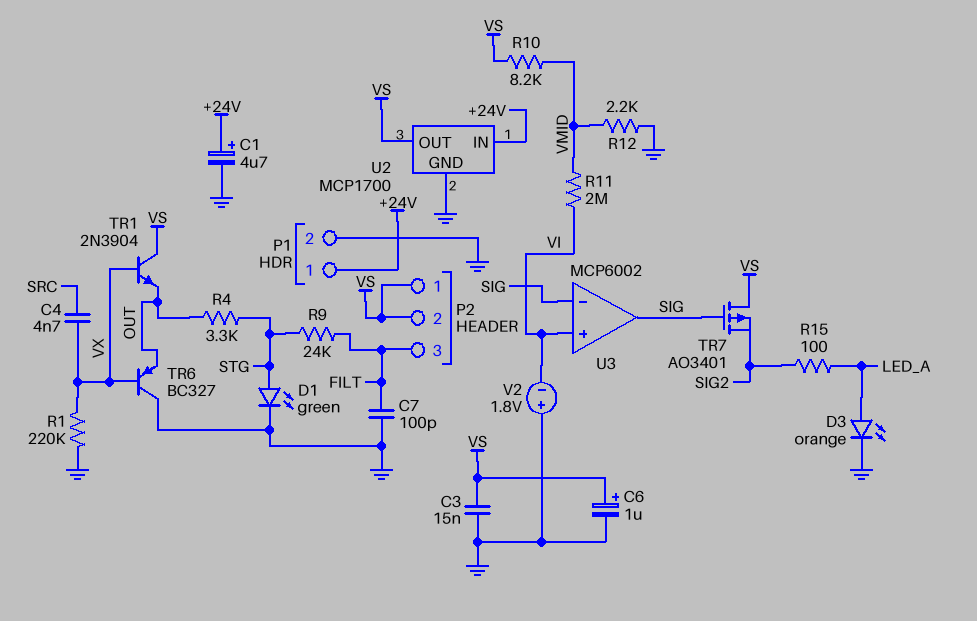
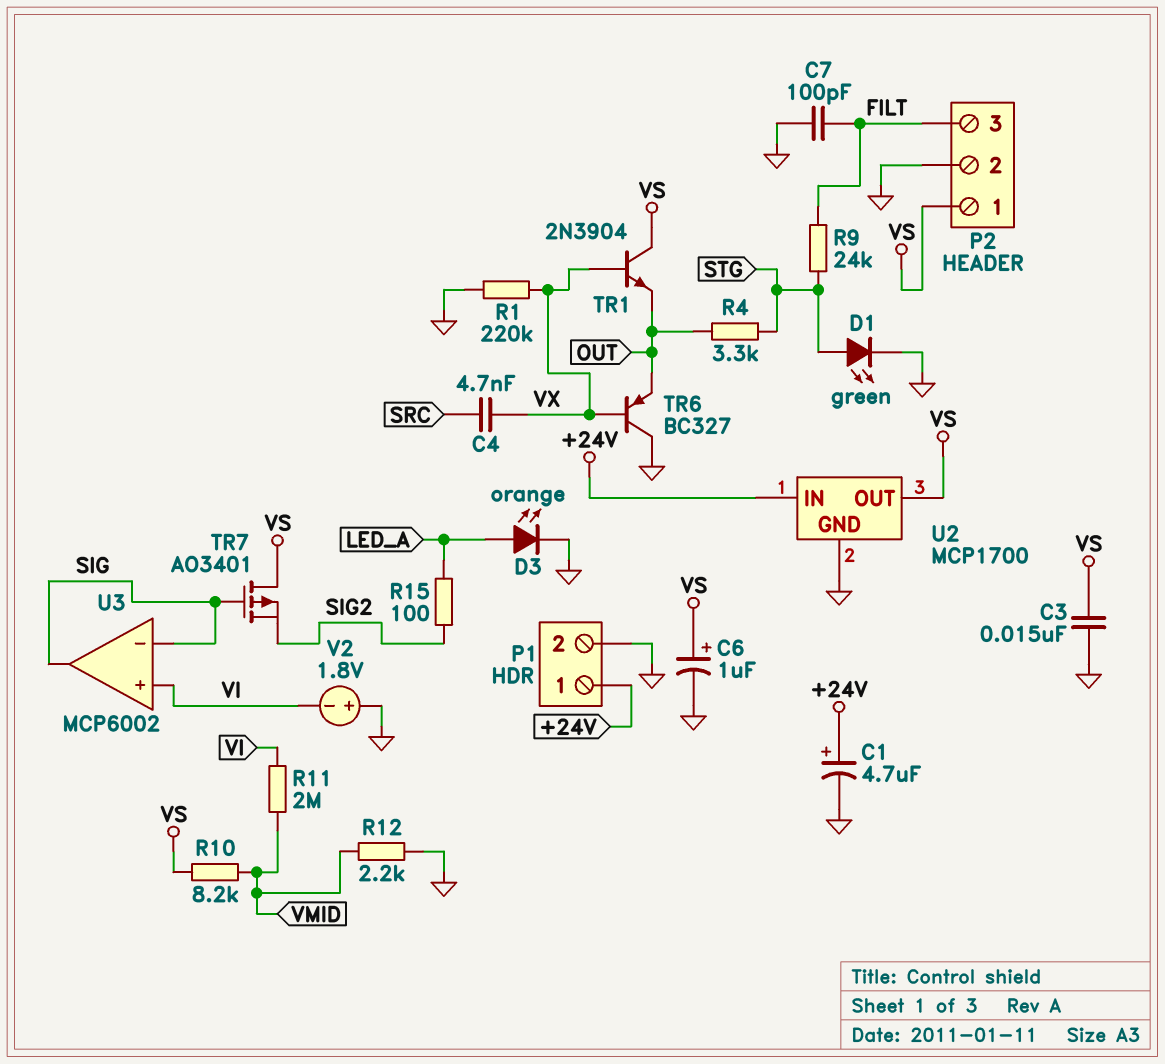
P2 pin 2: VS -> GND

